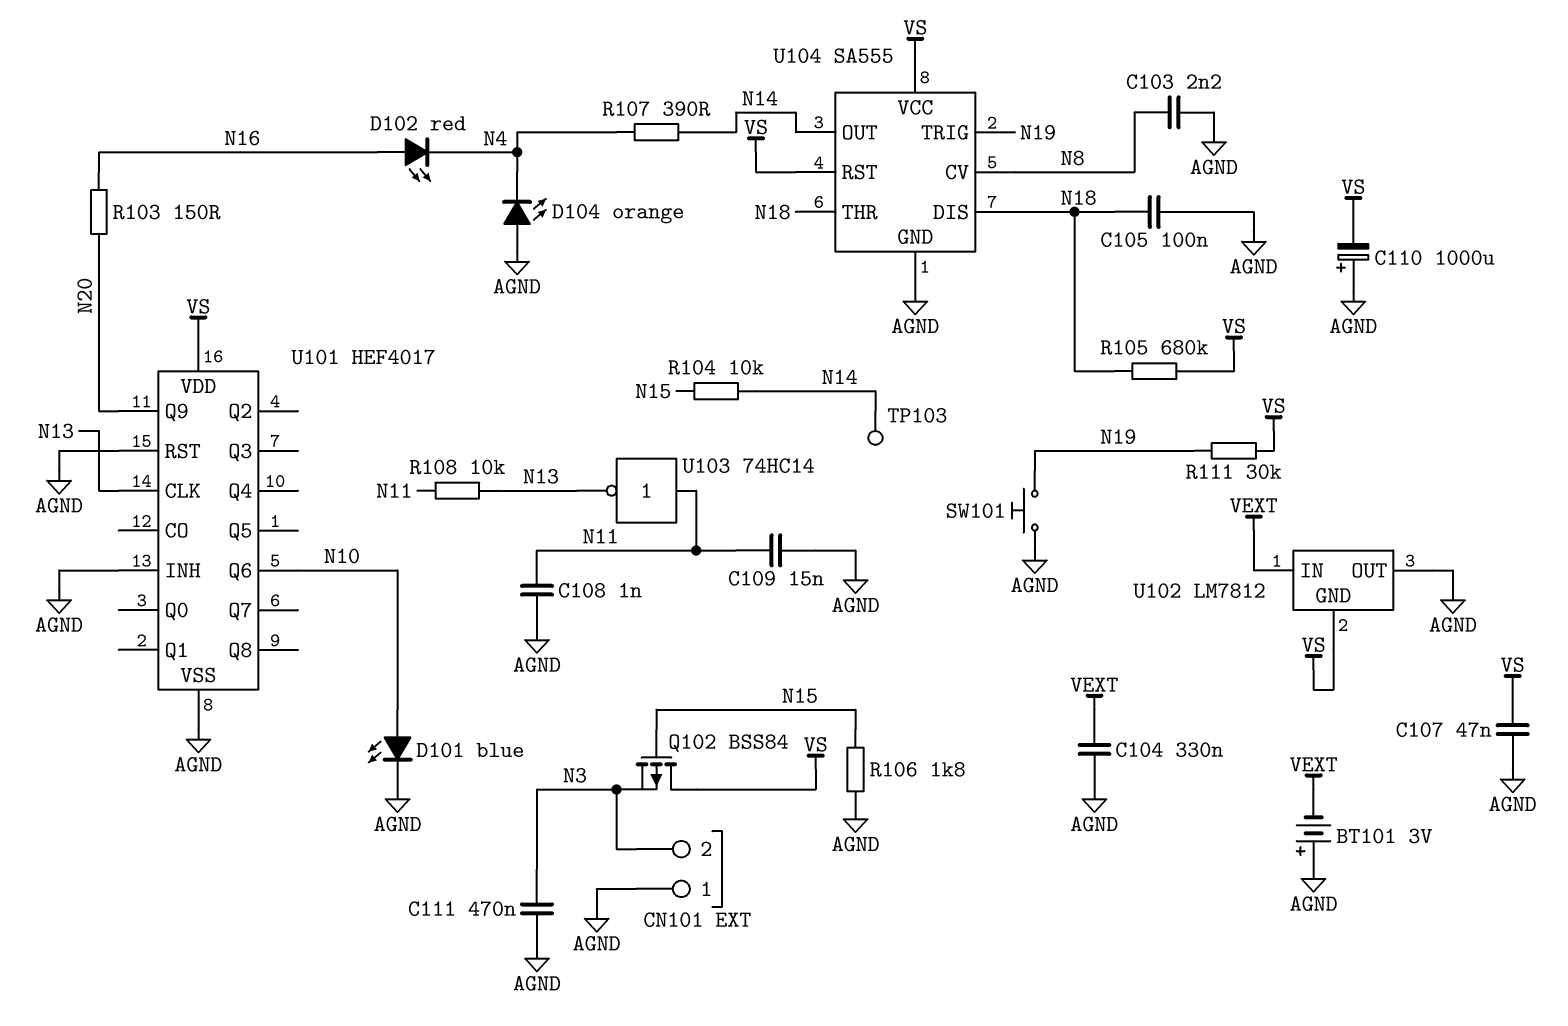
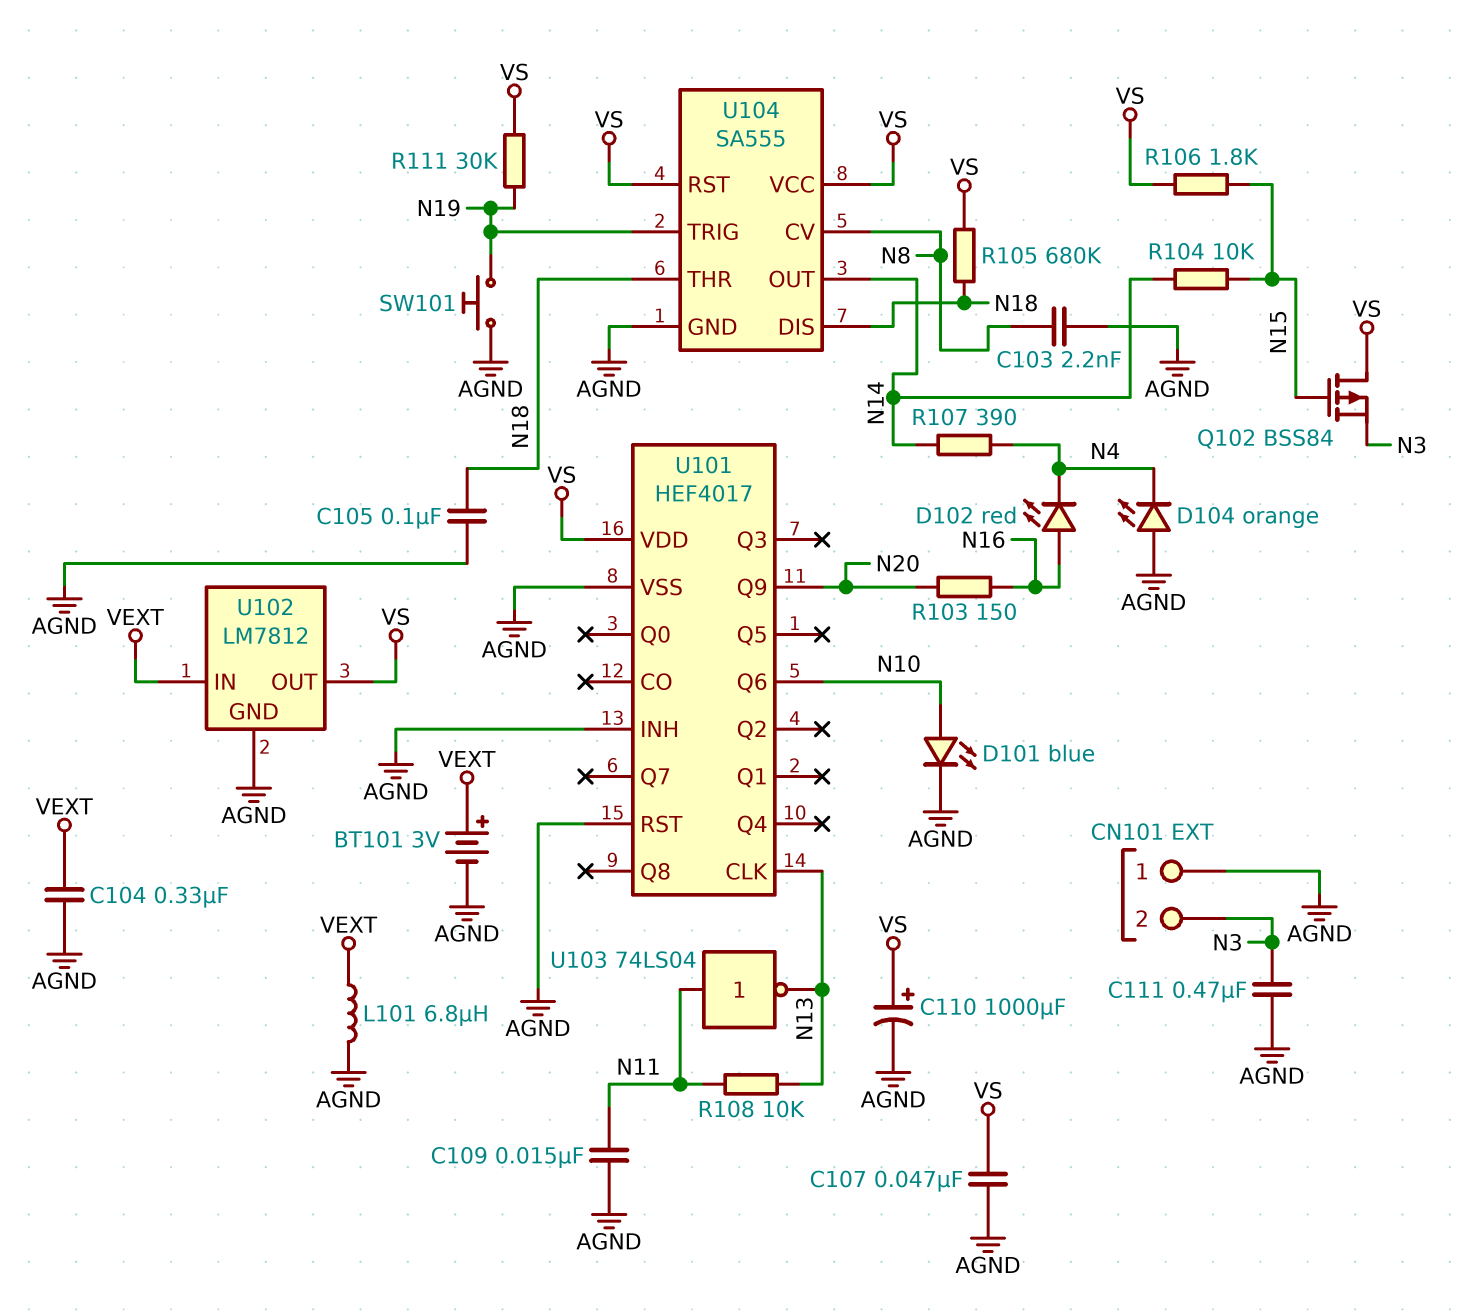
BT101: 3V (plus AGND, minus VEXT) -> 3V (plus VEXT, minus AGND)
C108: 1nF (AGND, N11) -> none
C110: 1000uF (plus AGND, minus VS) -> 1000uF (plus VS, minus AGND)
L101: none -> 6.8uH (AGND, VEXT)
R106: 1.8k (AGND, N15) -> 1.8k (N15, VS)
TP103: test point (N14) -> none
U102 pin GND: VS -> AGND
U102 pin OUT: AGND -> VS
U103: NOT 74HC14 (in N11, out N13) -> NOT 74LS04 (in N11, out N13)

